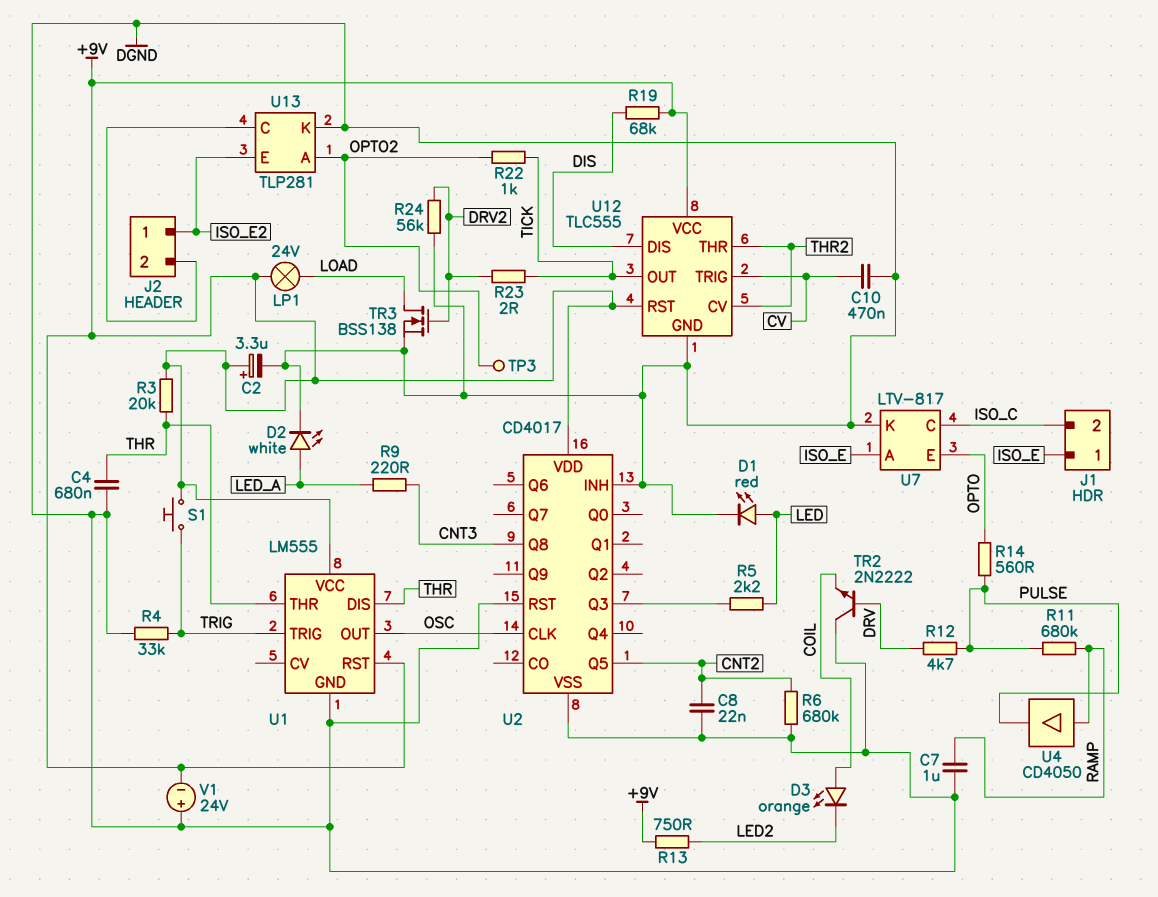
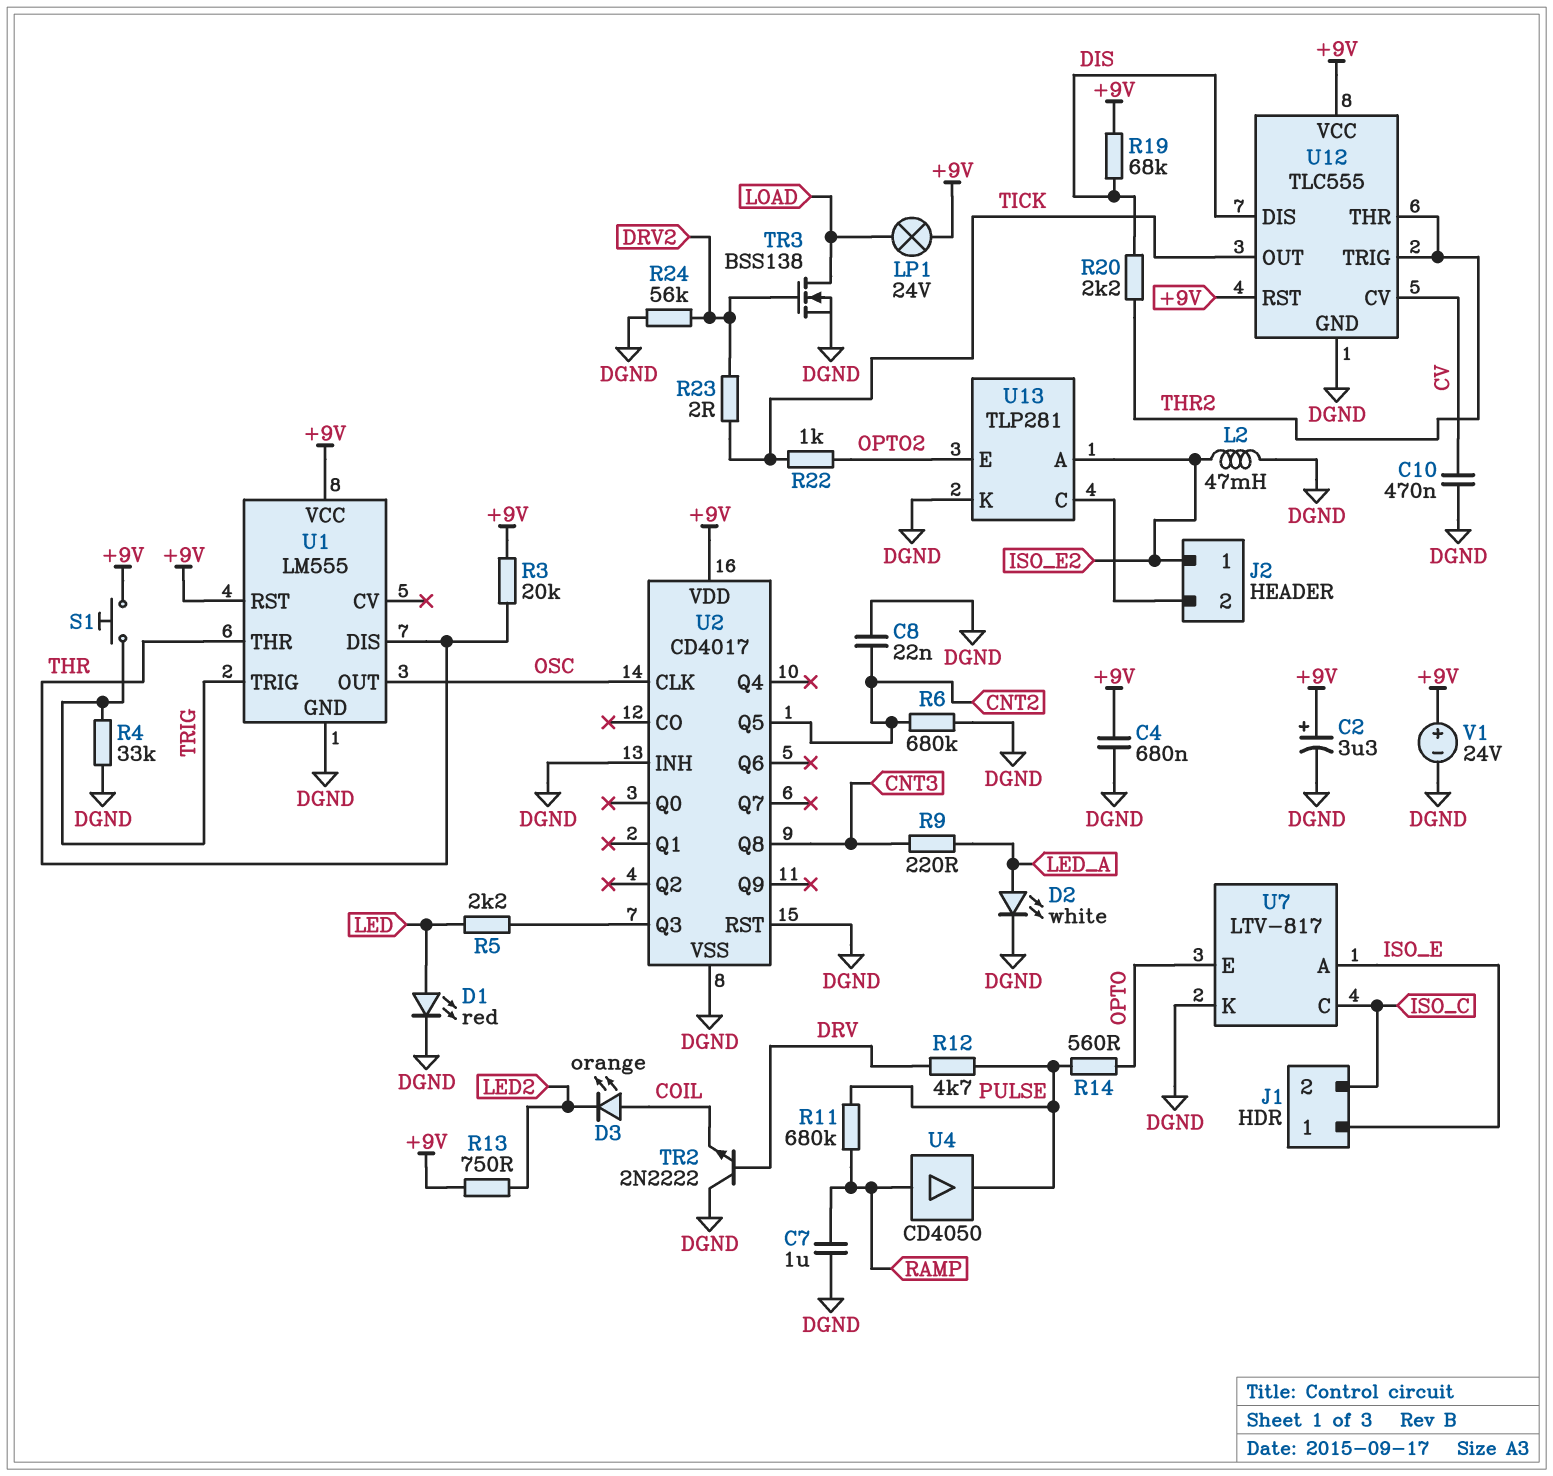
C4: 680nF (DGND, THR) -> 680nF (+9V, DGND)
L2: none -> 47mH (DGND, ISO_E2)
R20: none -> 2.2k (DIS, THR2)
TP3: test point (OPTO2) -> none
U12 pin CV: THR2 -> CV
U12 pin TRIG: CV -> THR2
U13 pin A: OPTO2 -> ISO_E2
U13 pin E: ISO_E2 -> OPTO2
V1: 24V (plus DGND, minus +9V) -> 24V (plus +9V, minus DGND)

